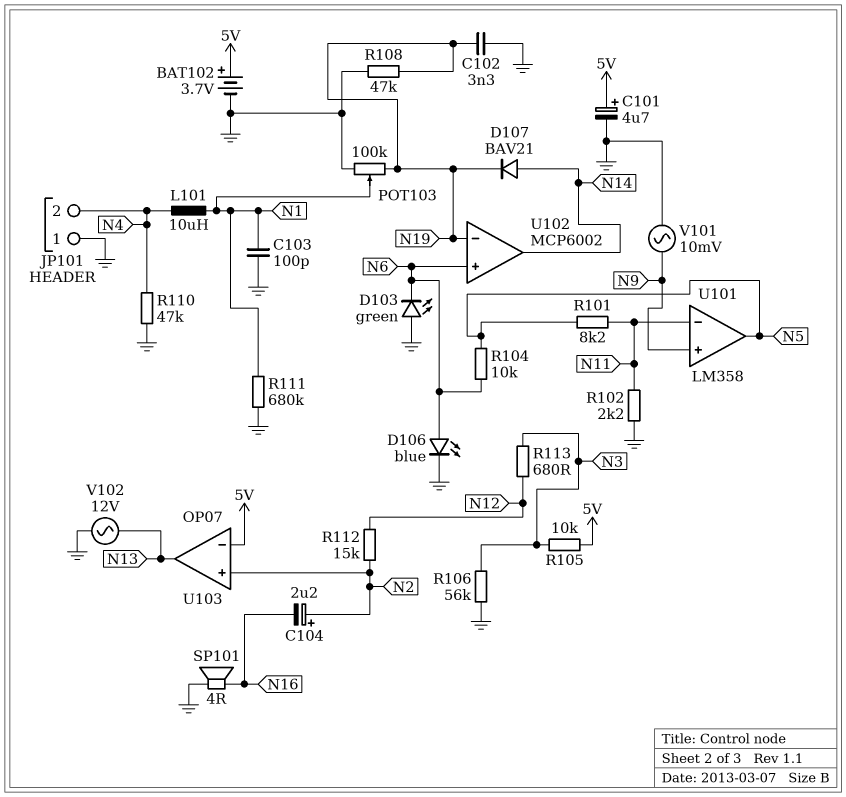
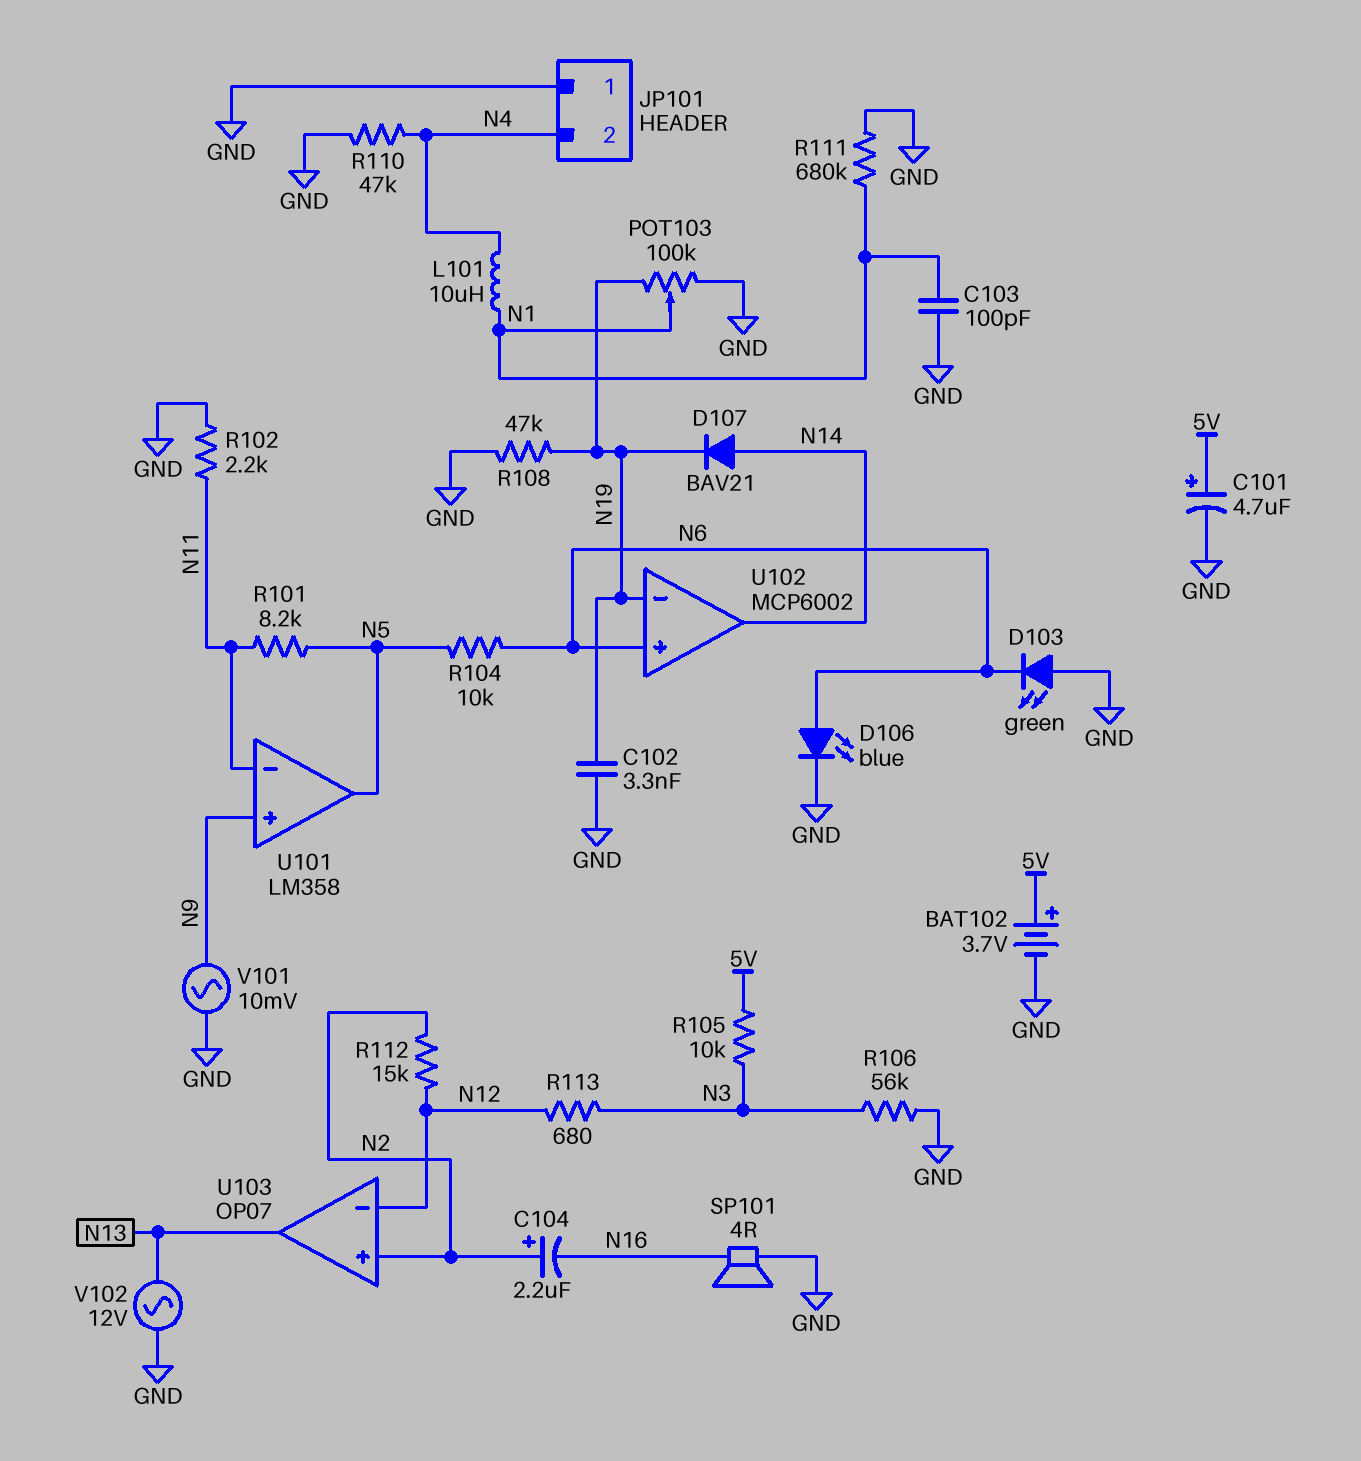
U103 pin in-: 5V -> N12

